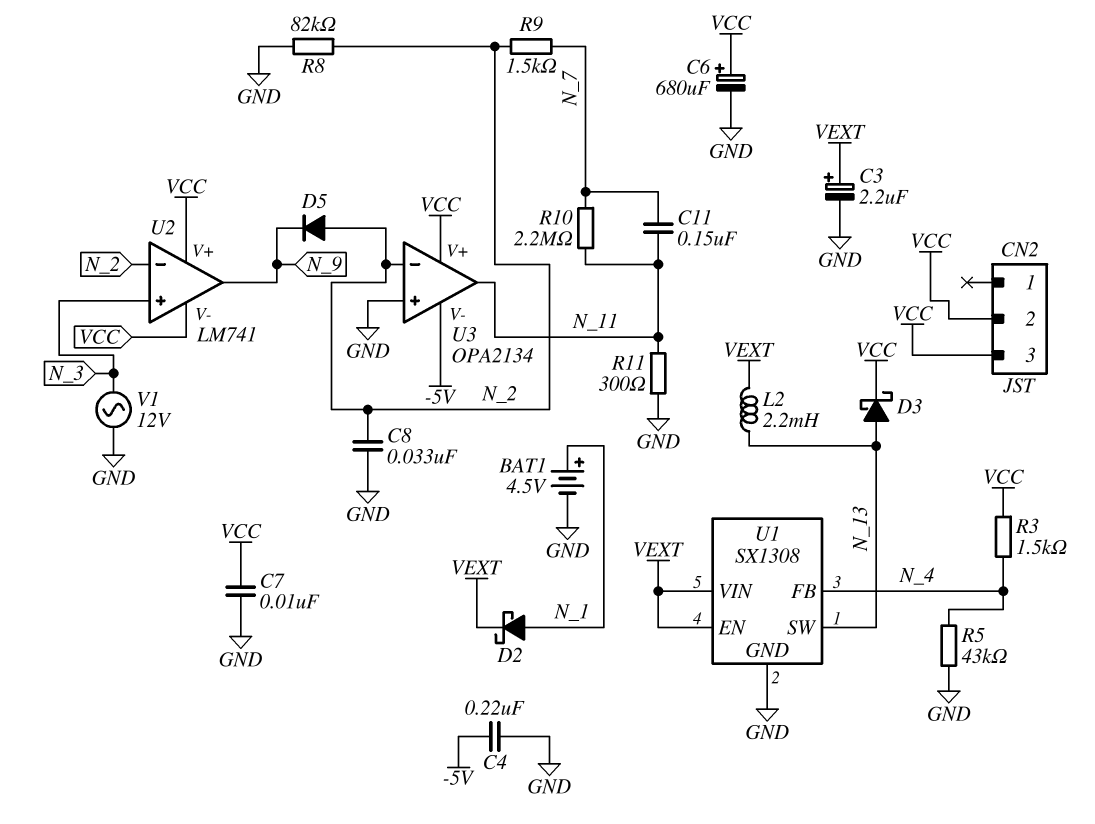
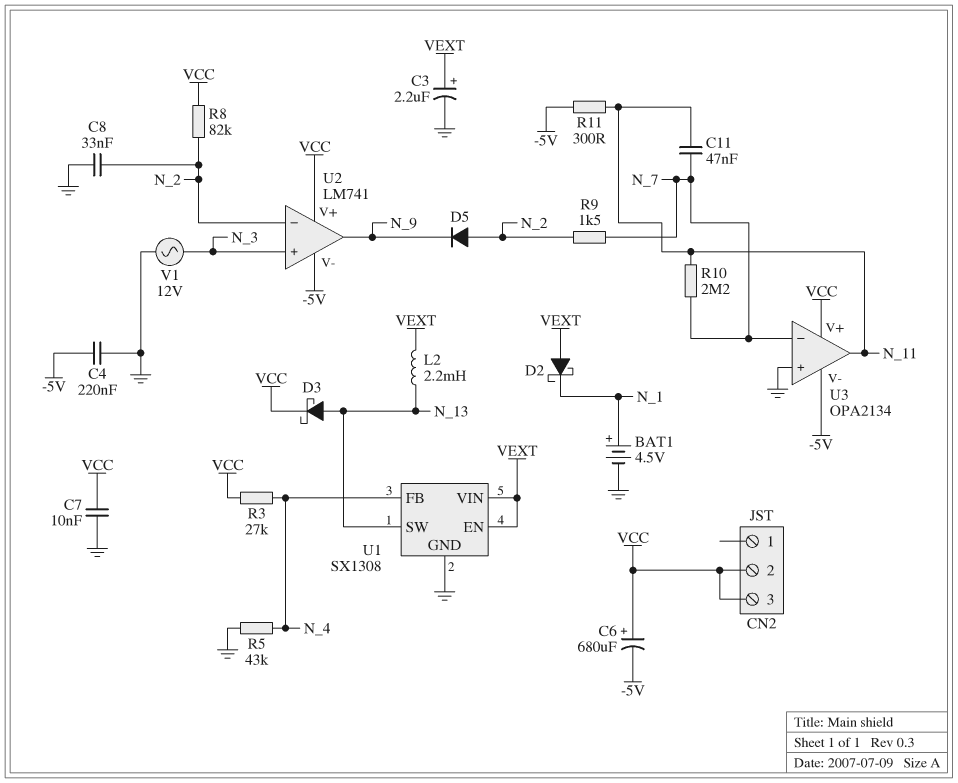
C6: 680uF (plus VCC, minus GND) -> 680uF (plus VCC, minus -5V)
C11: 150nF (N_7, N_11) -> 47nF (N_7, N_11)
D2: schottky (A N_1, K VEXT) -> schottky (A VEXT, K N_1)
R3: 1.5k (N_4, VCC) -> 27k (N_4, VCC)
R8: 82k (GND, N_2) -> 82k (N_2, VCC)
R11: 300 (GND, N_11) -> 300 (-5V, N_11)
U2 pin V-: VCC -> -5V
U3 pin in-: N_2 -> N_7

